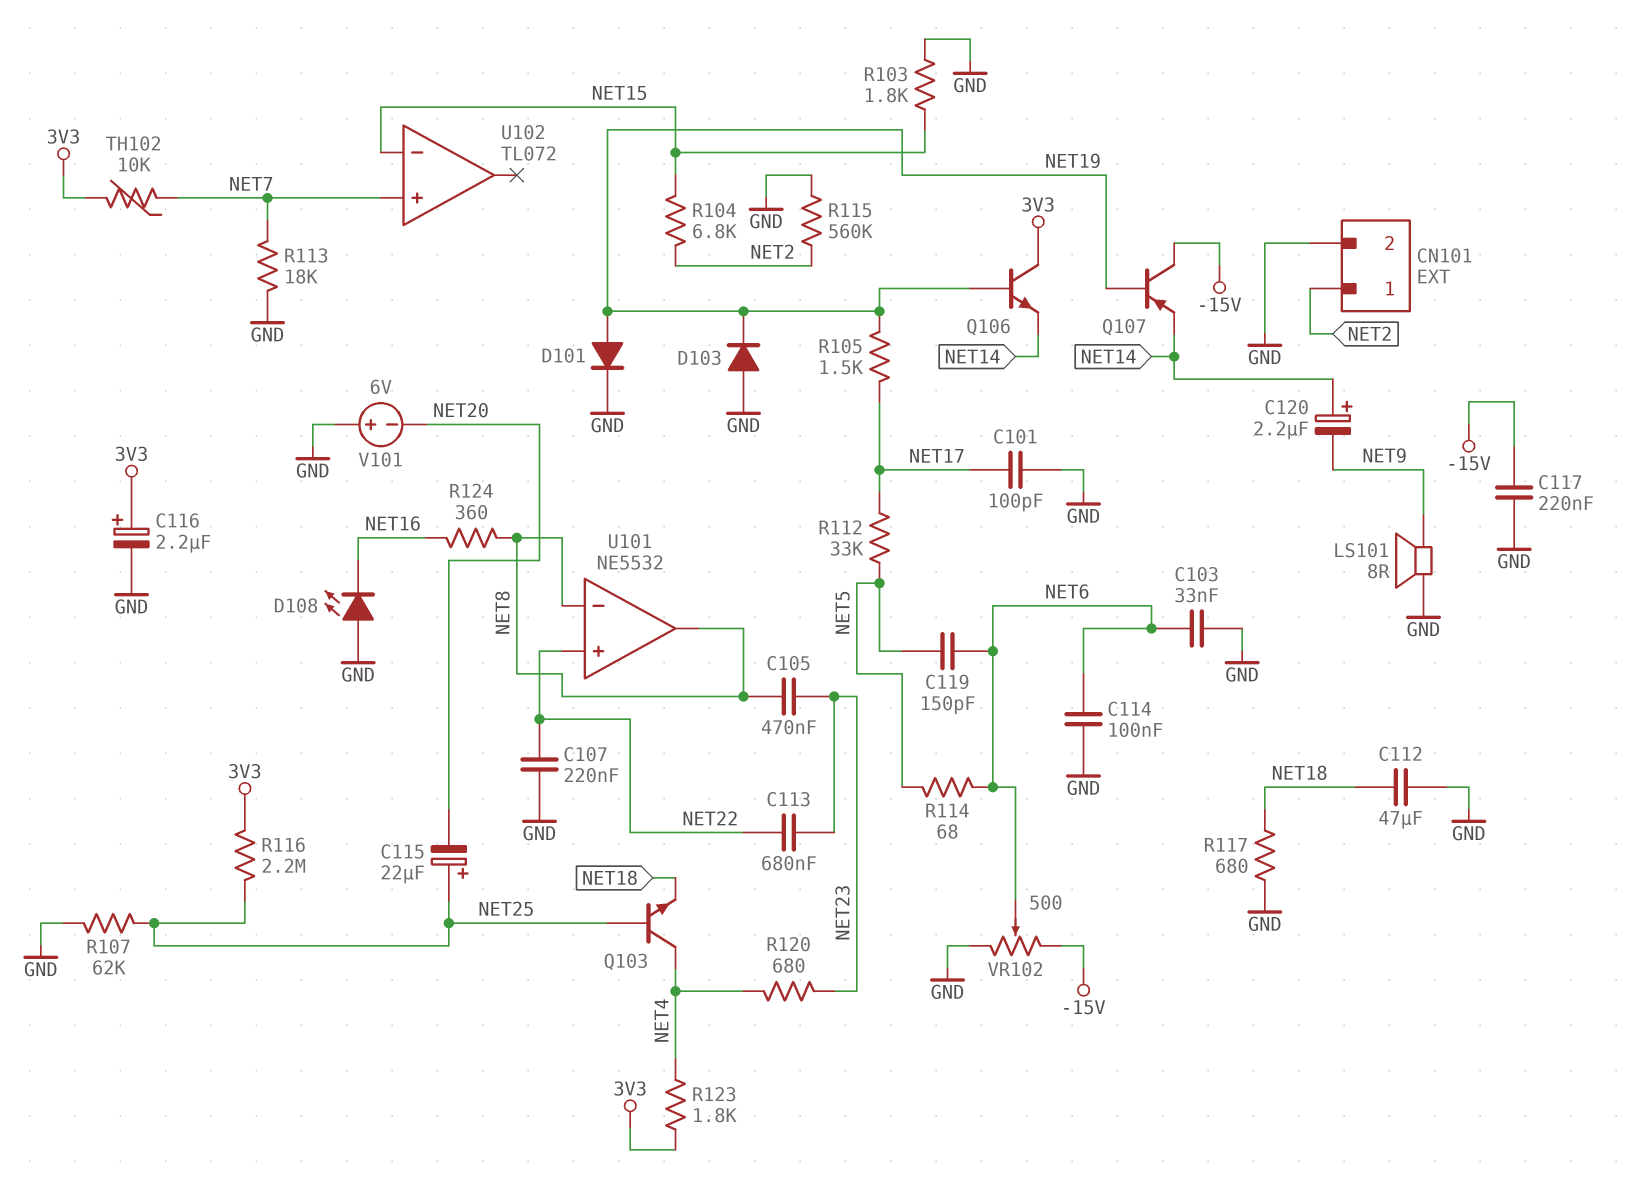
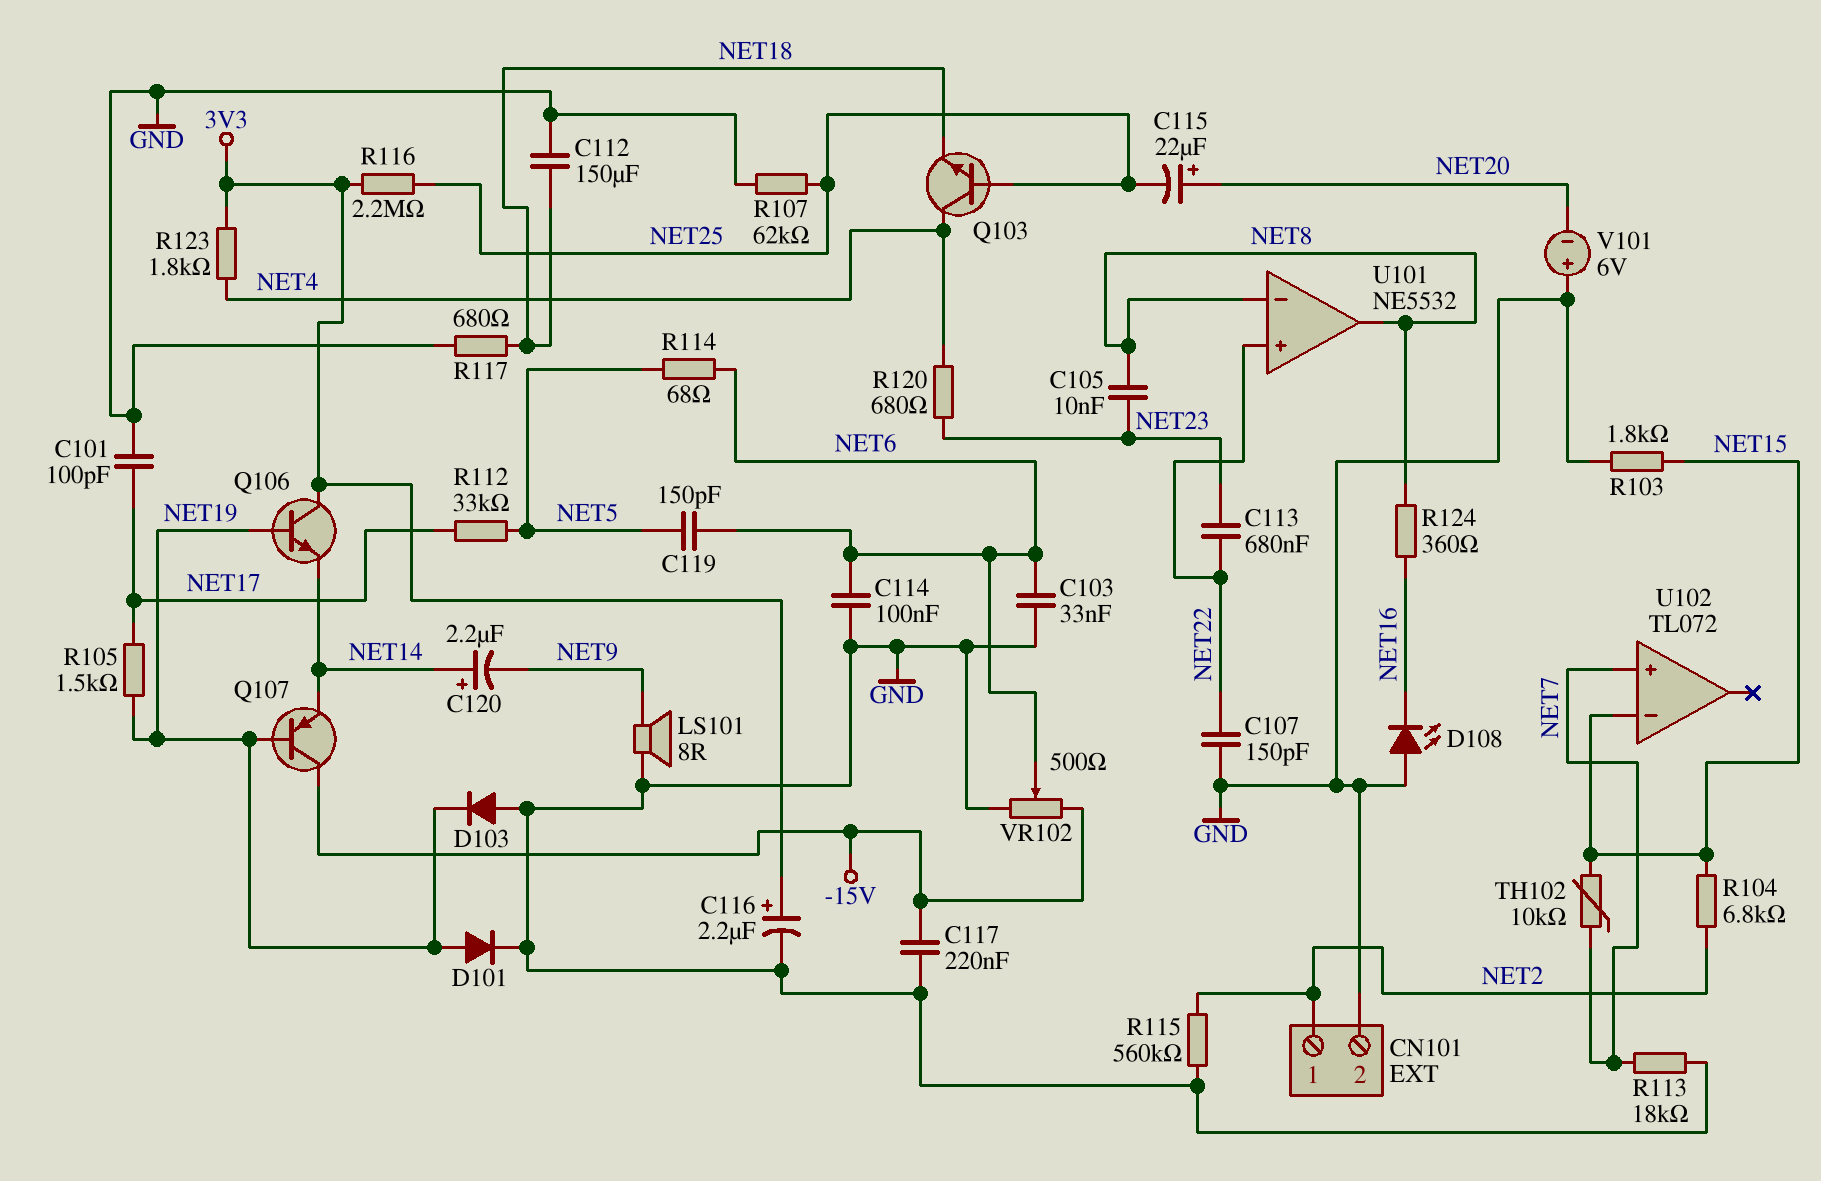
C105: 470nF (NET8, NET23) -> 10nF (NET8, NET23)
C107: 220nF (GND, NET22) -> 150pF (GND, NET22)
C112: 47uF (GND, NET18) -> 150uF (GND, NET18)
C115: 22uF (plus NET25, minus NET20) -> 22uF (plus NET20, minus NET25)
TH102: 10k (3V3, NET7) -> 10k (NET7, NET15)

